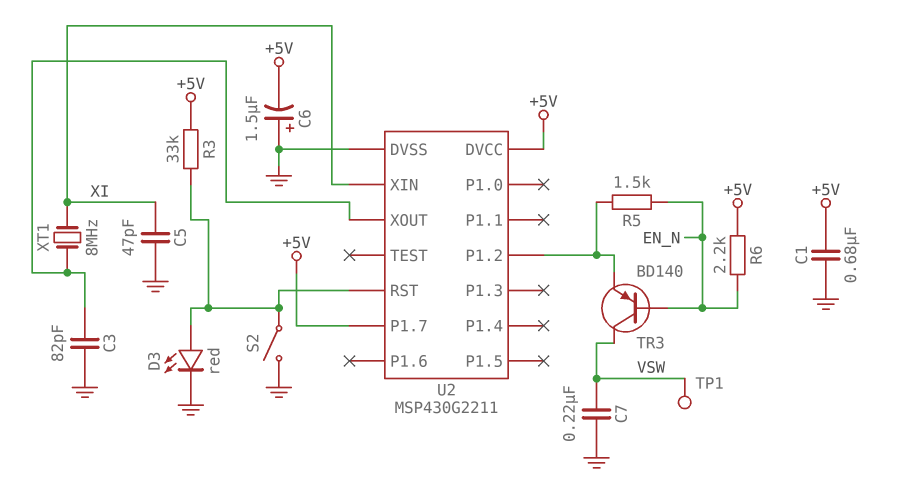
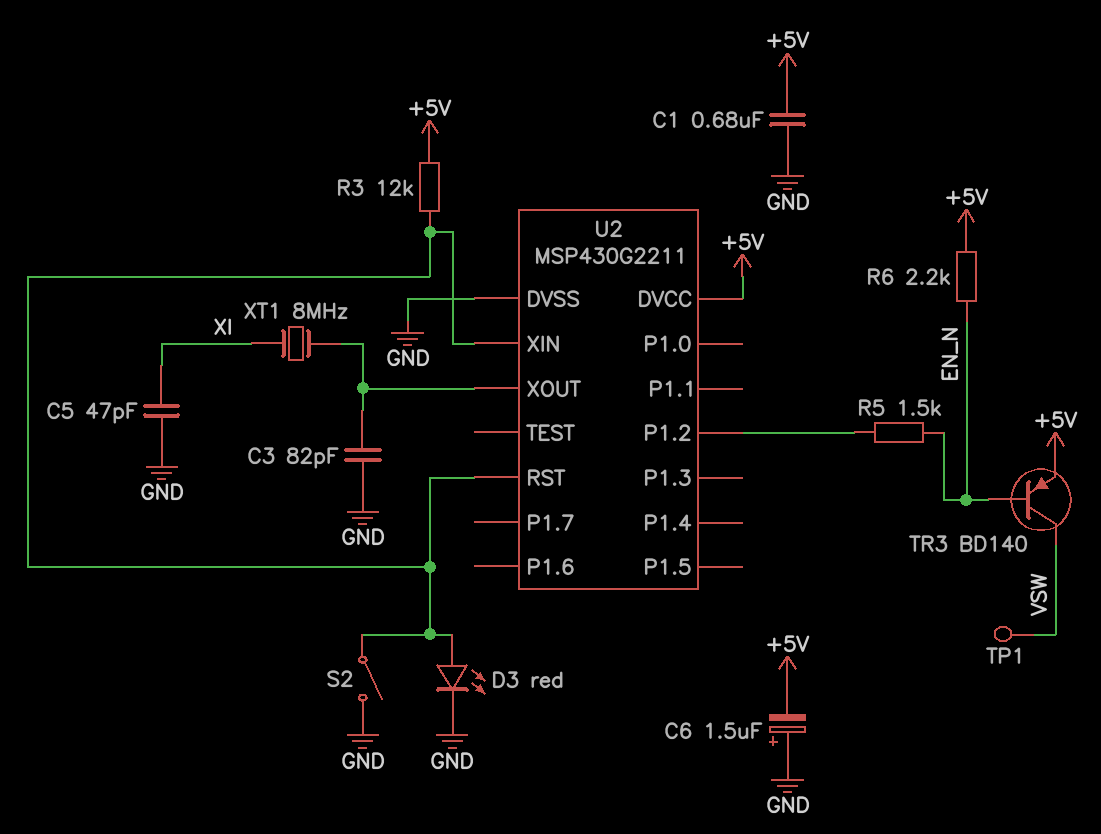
C7: 220nF (GND, VSW) -> none
R3: 33k (+5V, U2/RST) -> 12k (+5V, U2/RST)
TR3: PNP BD140 (B EN_N, C VSW, E U2/P1.2) -> PNP BD140 (B EN_N, C VSW, E +5V)
U2 pin P1.7: +5V -> none
U2 pin XIN: XI -> U2/RST

